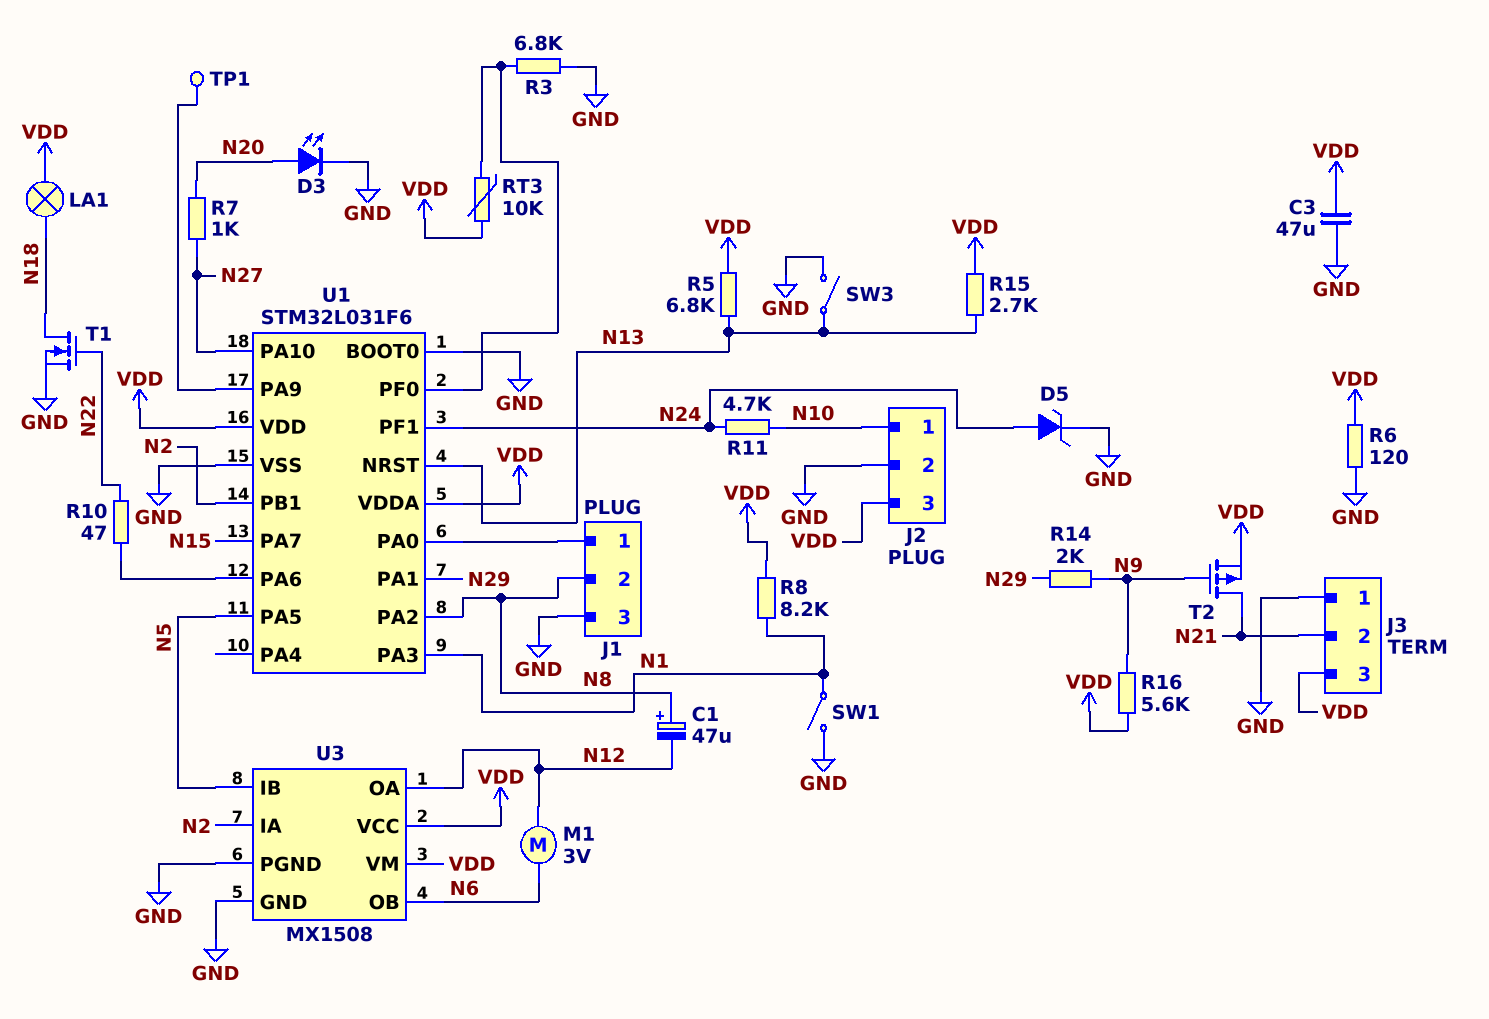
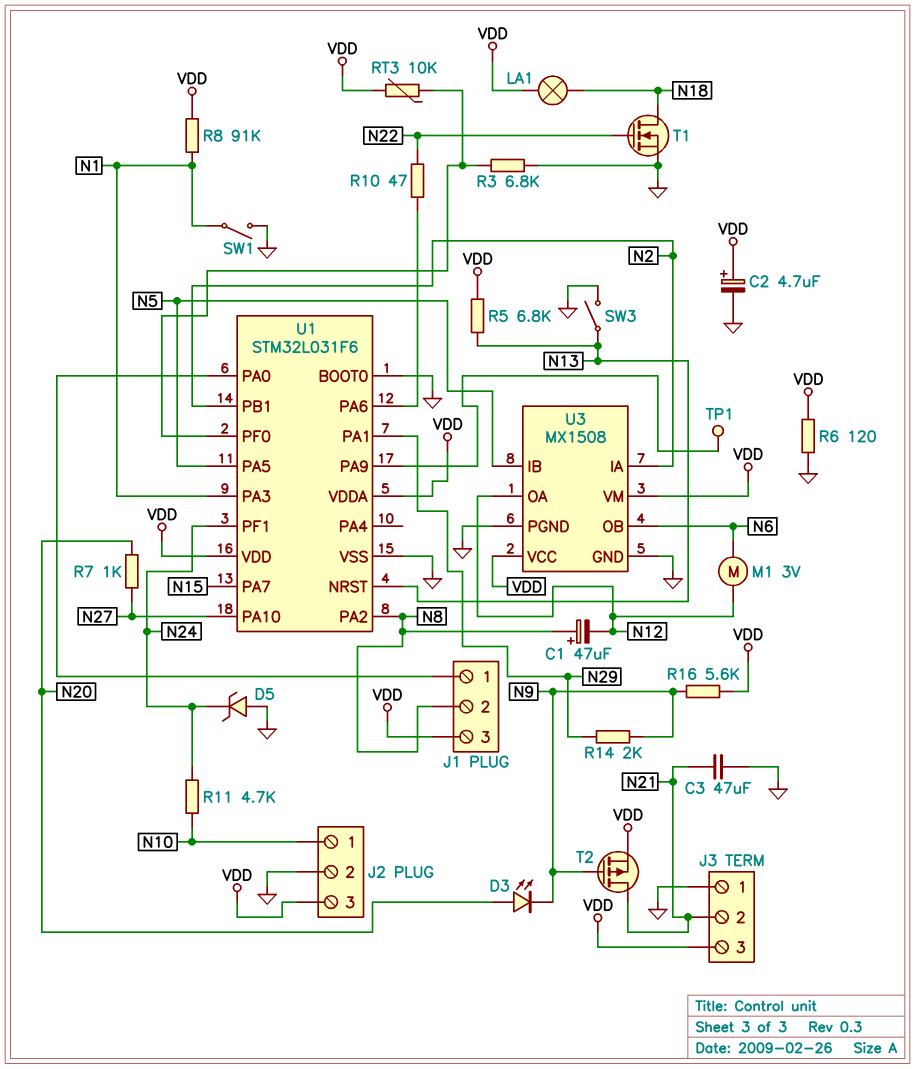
C2: none -> 4.7uF (plus VDD, minus GND)
C3: 47uF (GND, VDD) -> 47uF (GND, N21)
D3: LED (A N20, K GND) -> LED (A N20, K N9)
D5: zener (A N24, K GND) -> zener (A GND, K N24)
J1 pin 3: GND -> VDD
R8: 8.2k (N1, VDD) -> 91k (N1, VDD)
R15: 2.7k (N13, VDD) -> none

